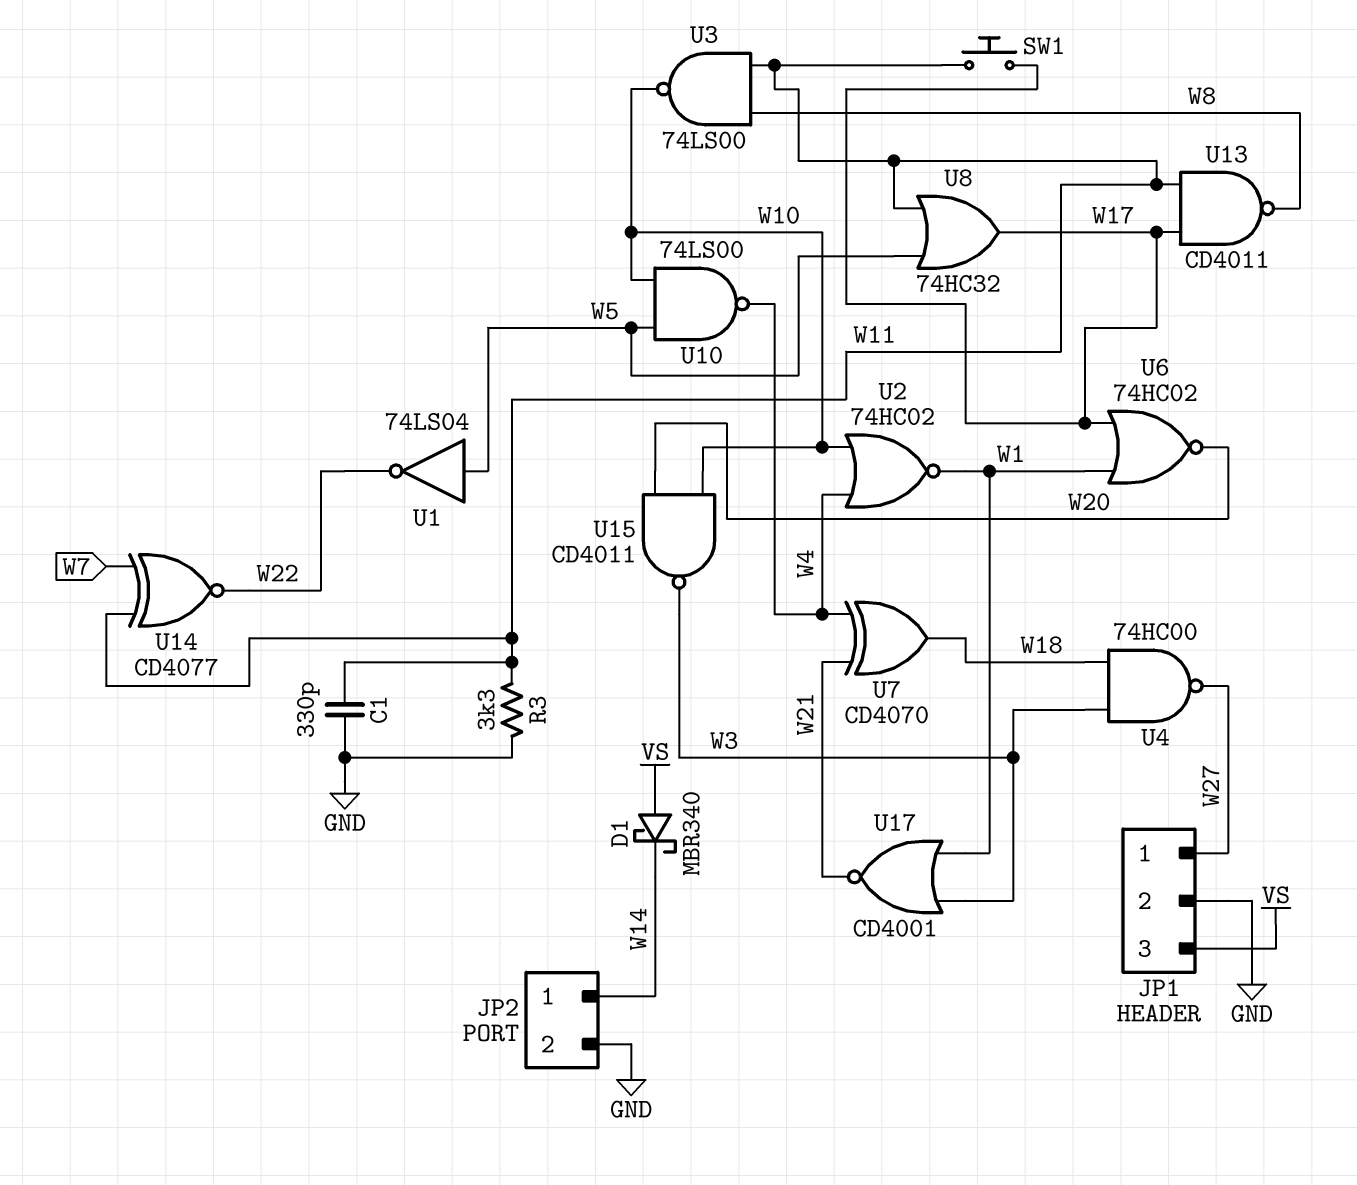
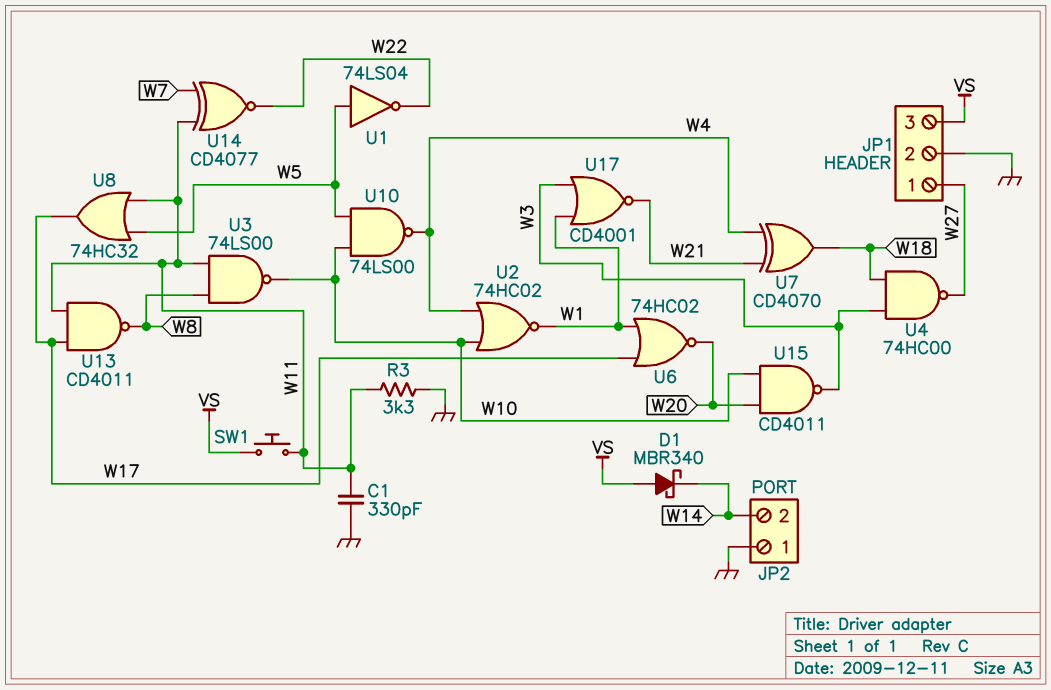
JP2 pin 1: W14 -> GND
JP2 pin 2: GND -> W14
SW1: button (W11, W17) -> button (VS, W11)

